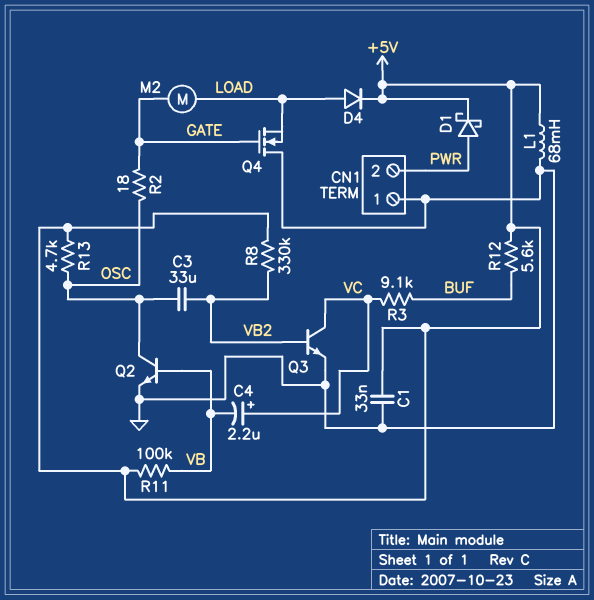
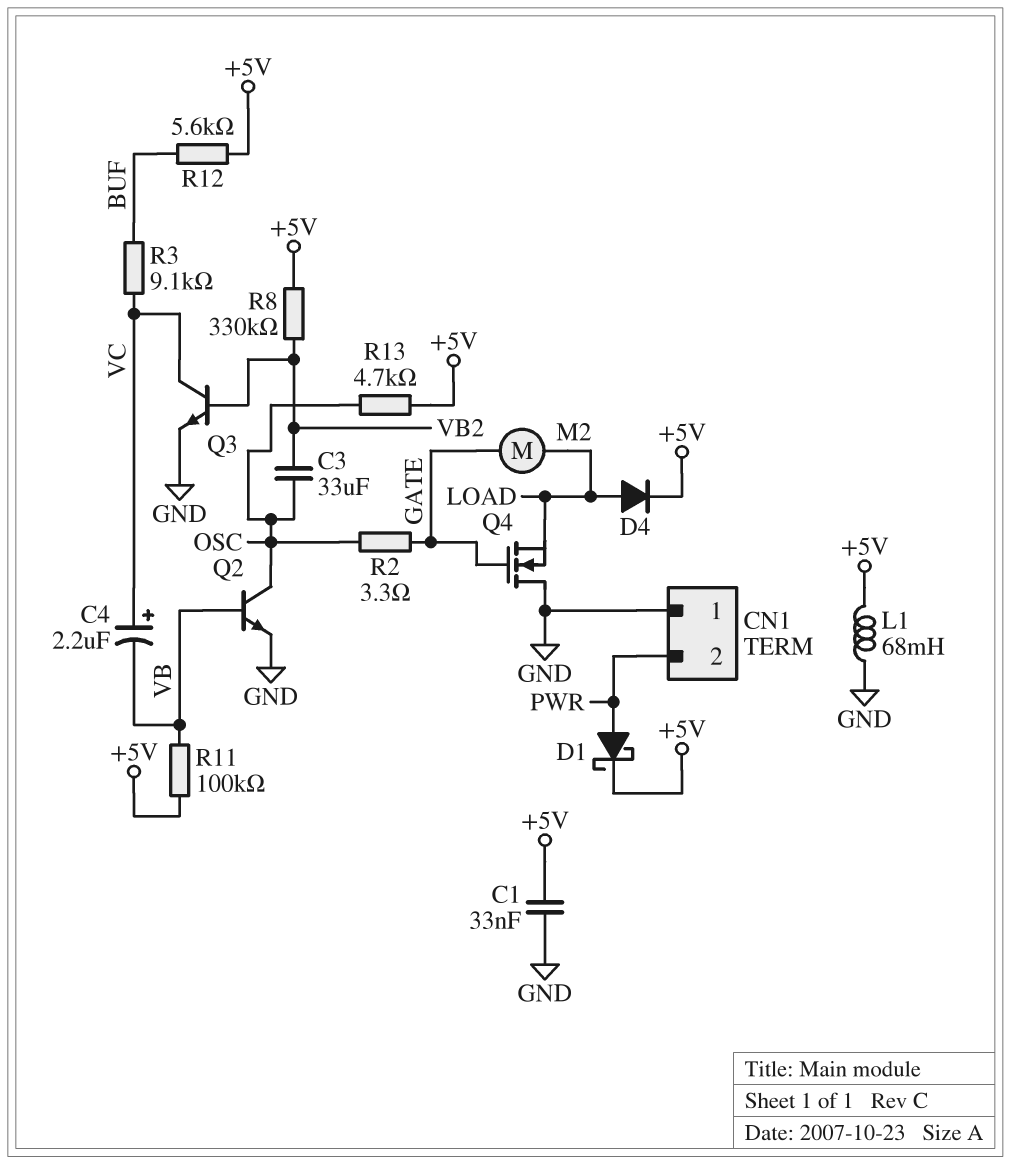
R2: 18 (GATE, OSC) -> 3.3 (GATE, OSC)

